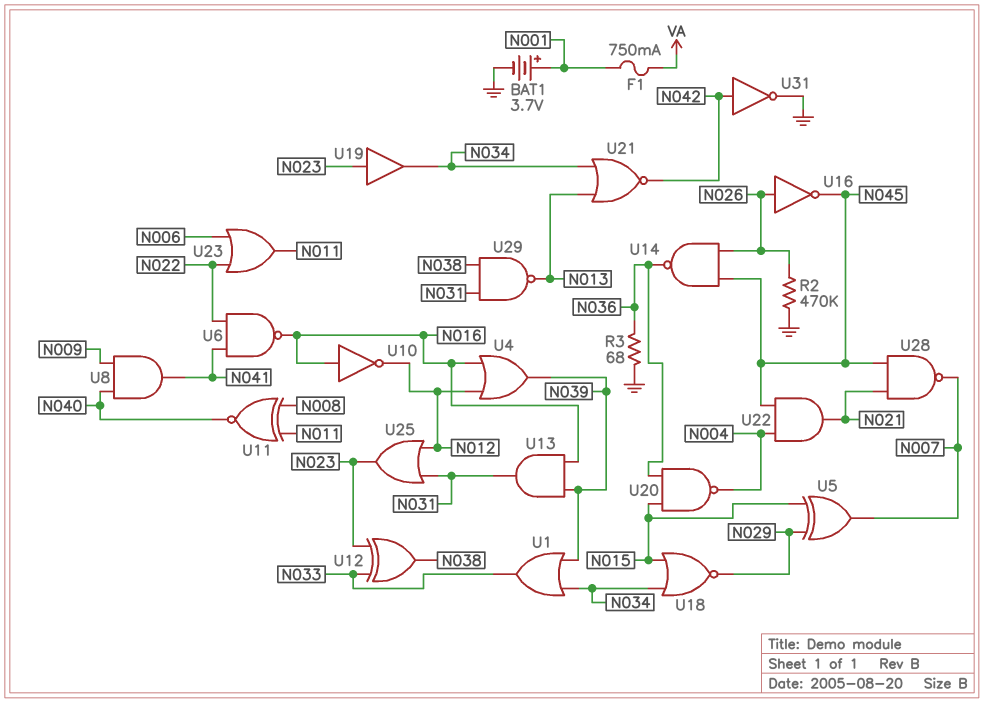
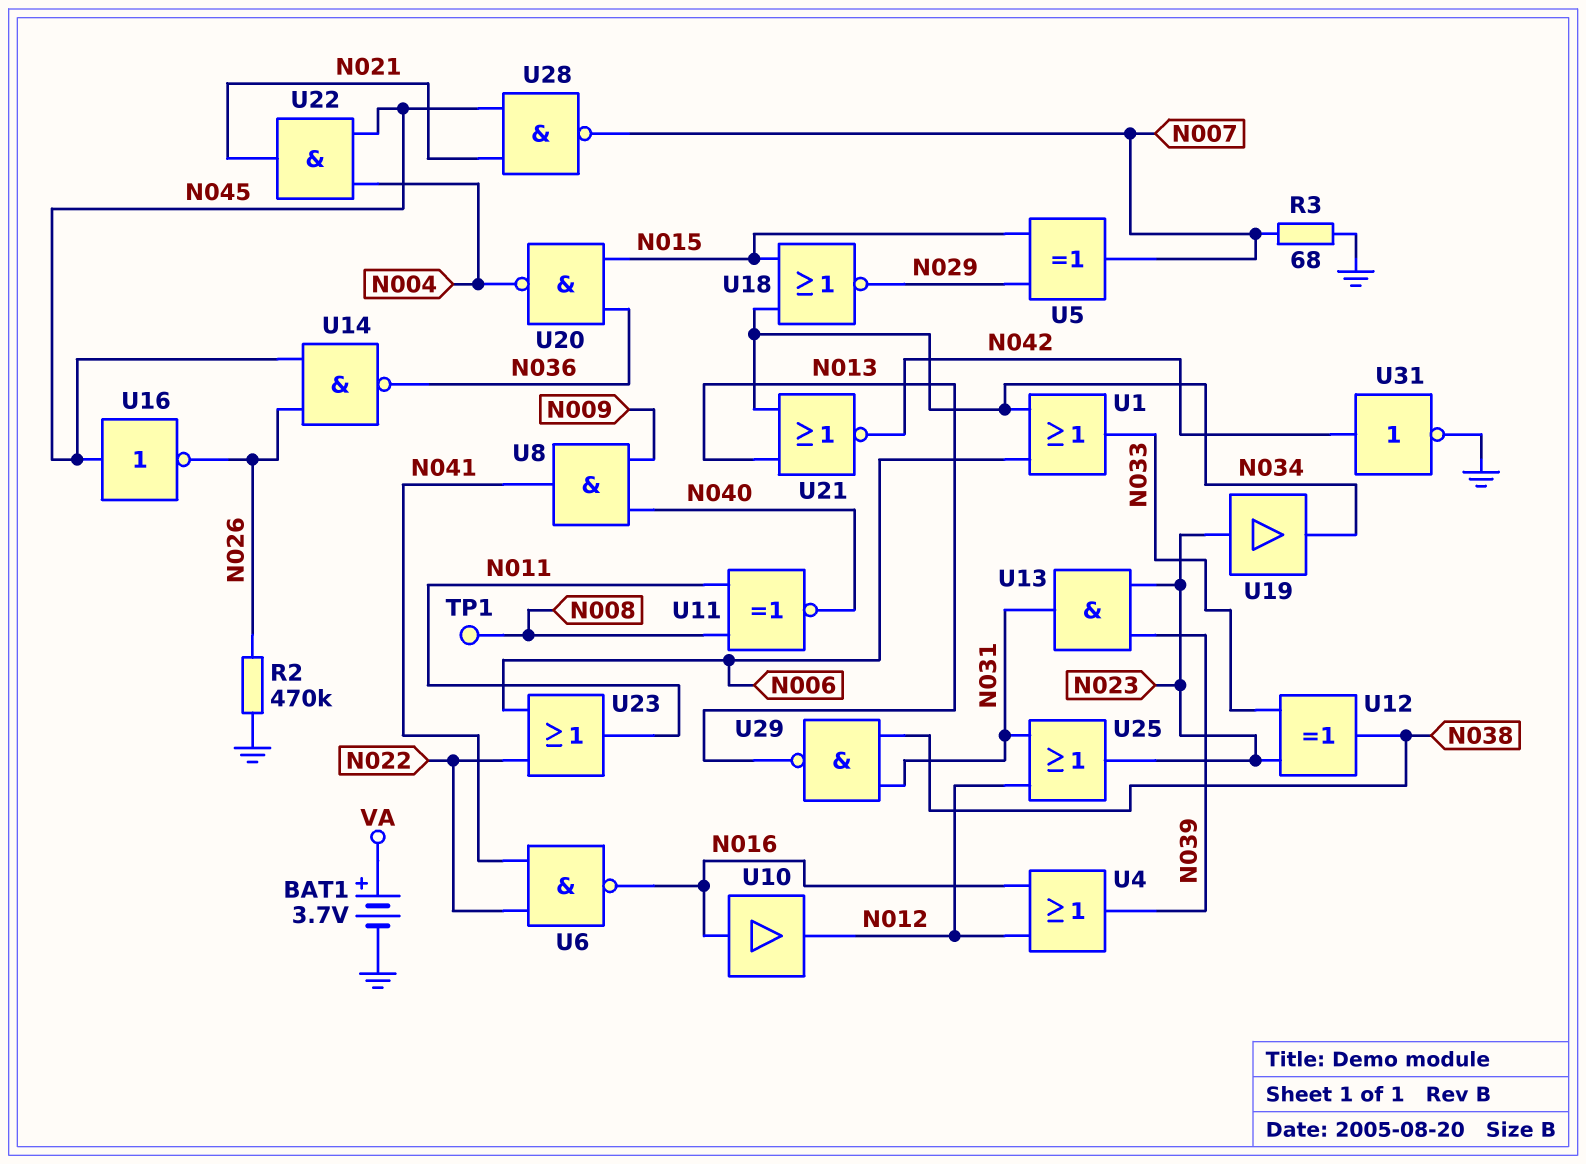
BAT1: 3.7V (plus N001, minus GND) -> 3.7V (plus VA, minus GND)
F1: 750mA (N001, VA) -> none
R3: 68 (GND, N036) -> 68 (GND, N007)
TP1: none -> test point (N008)
U1: OR (in N034, in N039, out N033) -> OR (in N006, in N034, out N033)
U10: NOT (in N016, out N012) -> buffer (in N016, out N012)
U13: AND (in N016, in N039, out N031) -> AND (in N023, in N039, out N031)
U16: NOT (in N026, out N045) -> NOT (in N045, out N026)

